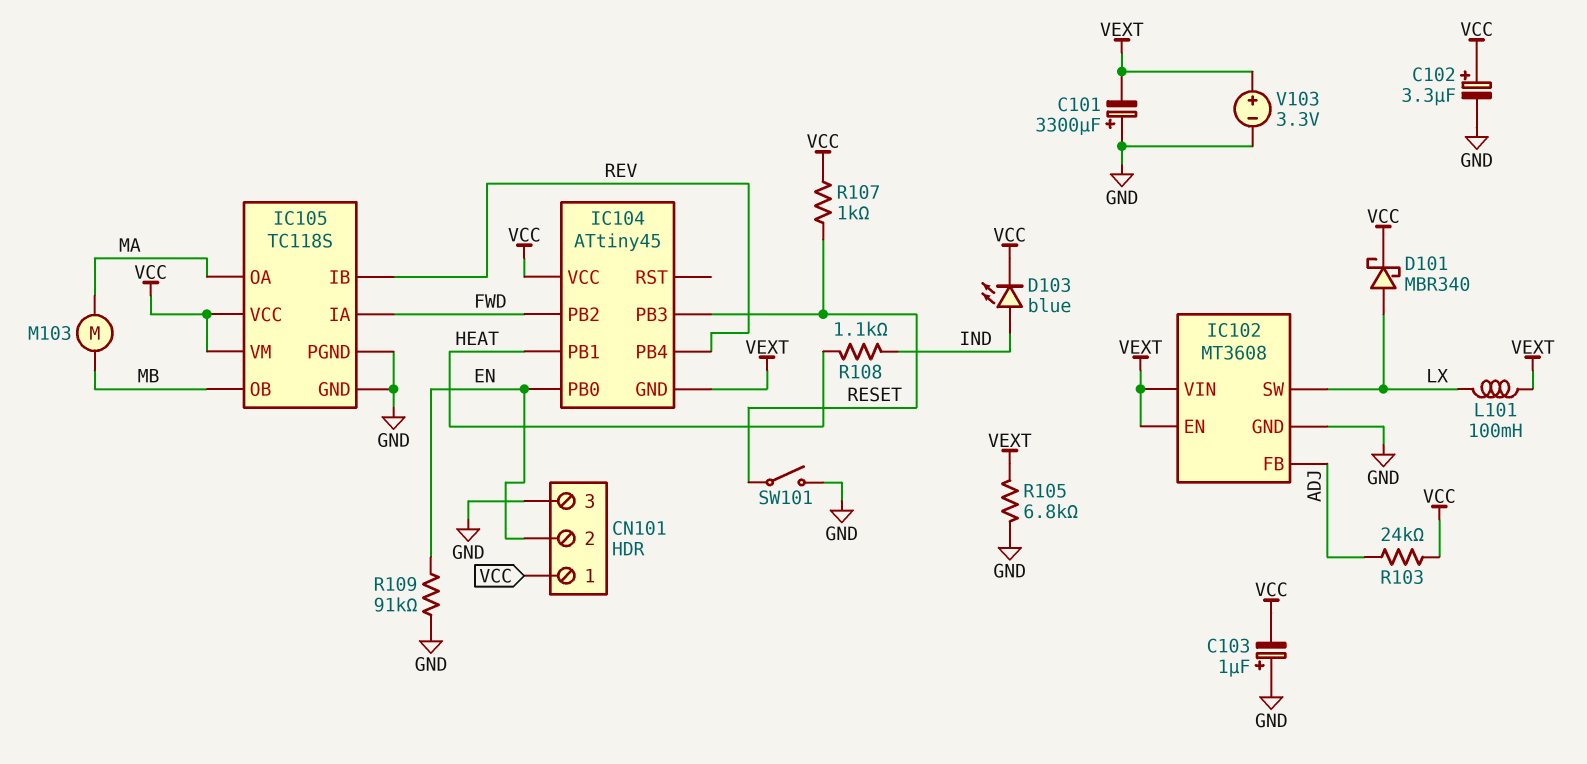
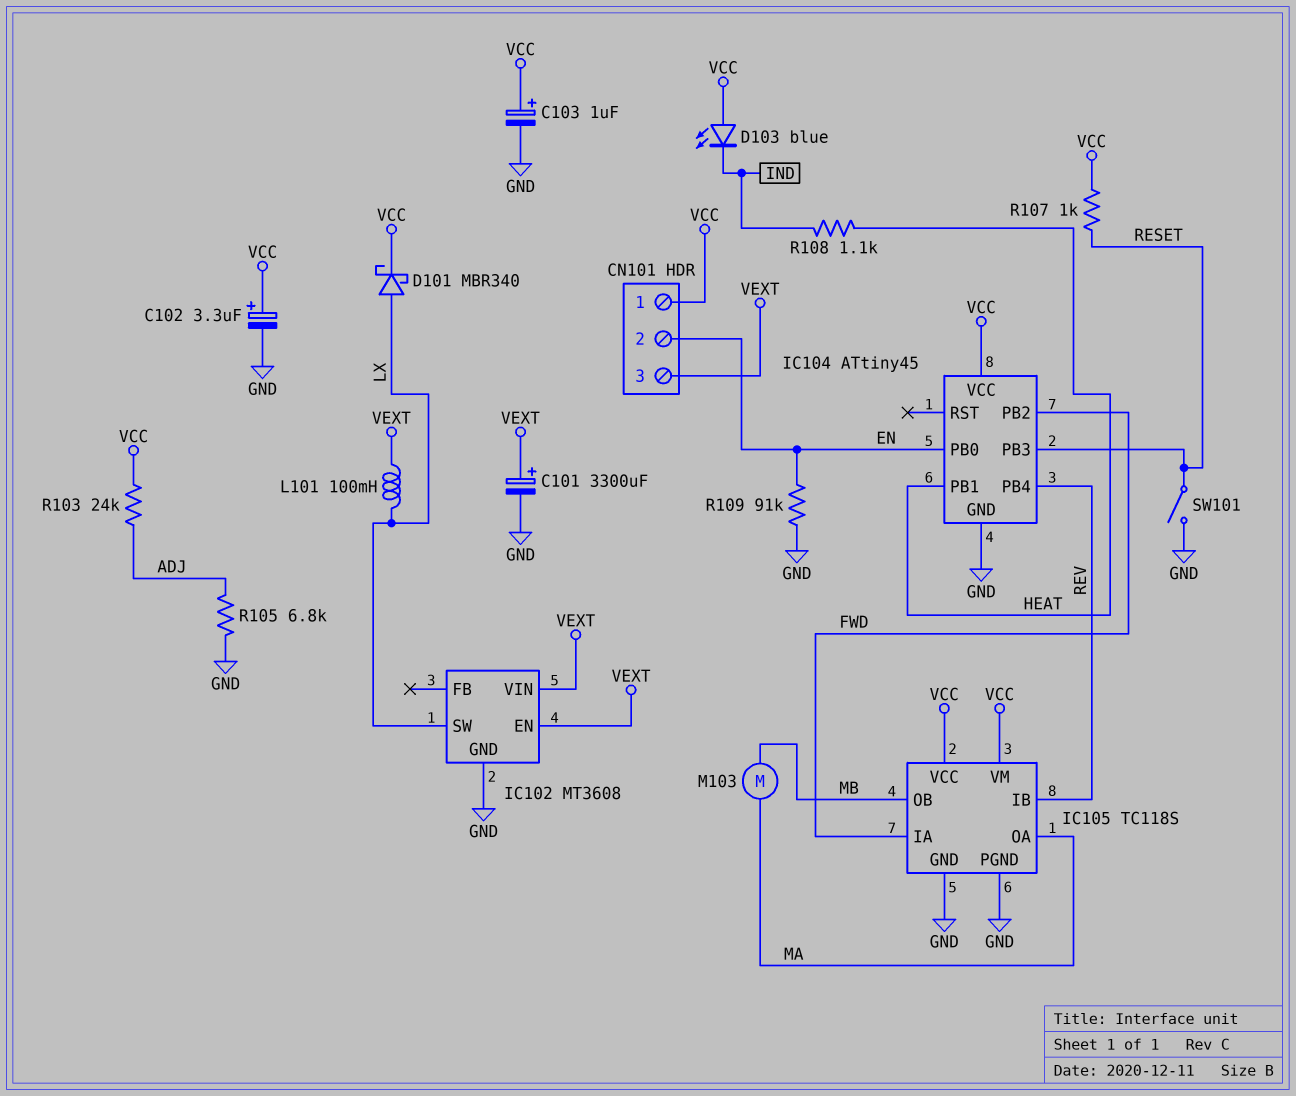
C101: 3300uF (plus GND, minus VEXT) -> 3300uF (plus VEXT, minus GND)
C103: 1uF (plus GND, minus VCC) -> 1uF (plus VCC, minus GND)
CN101 pin 3: GND -> VEXT
D103: LED blue (A IND, K VCC) -> LED blue (A VCC, K IND)
IC102 pin FB: ADJ -> none
IC104 pin GND: VEXT -> GND
R105: 6.8k (GND, VEXT) -> 6.8k (ADJ, GND)
V103: 3.3V (plus VEXT, minus GND) -> none

